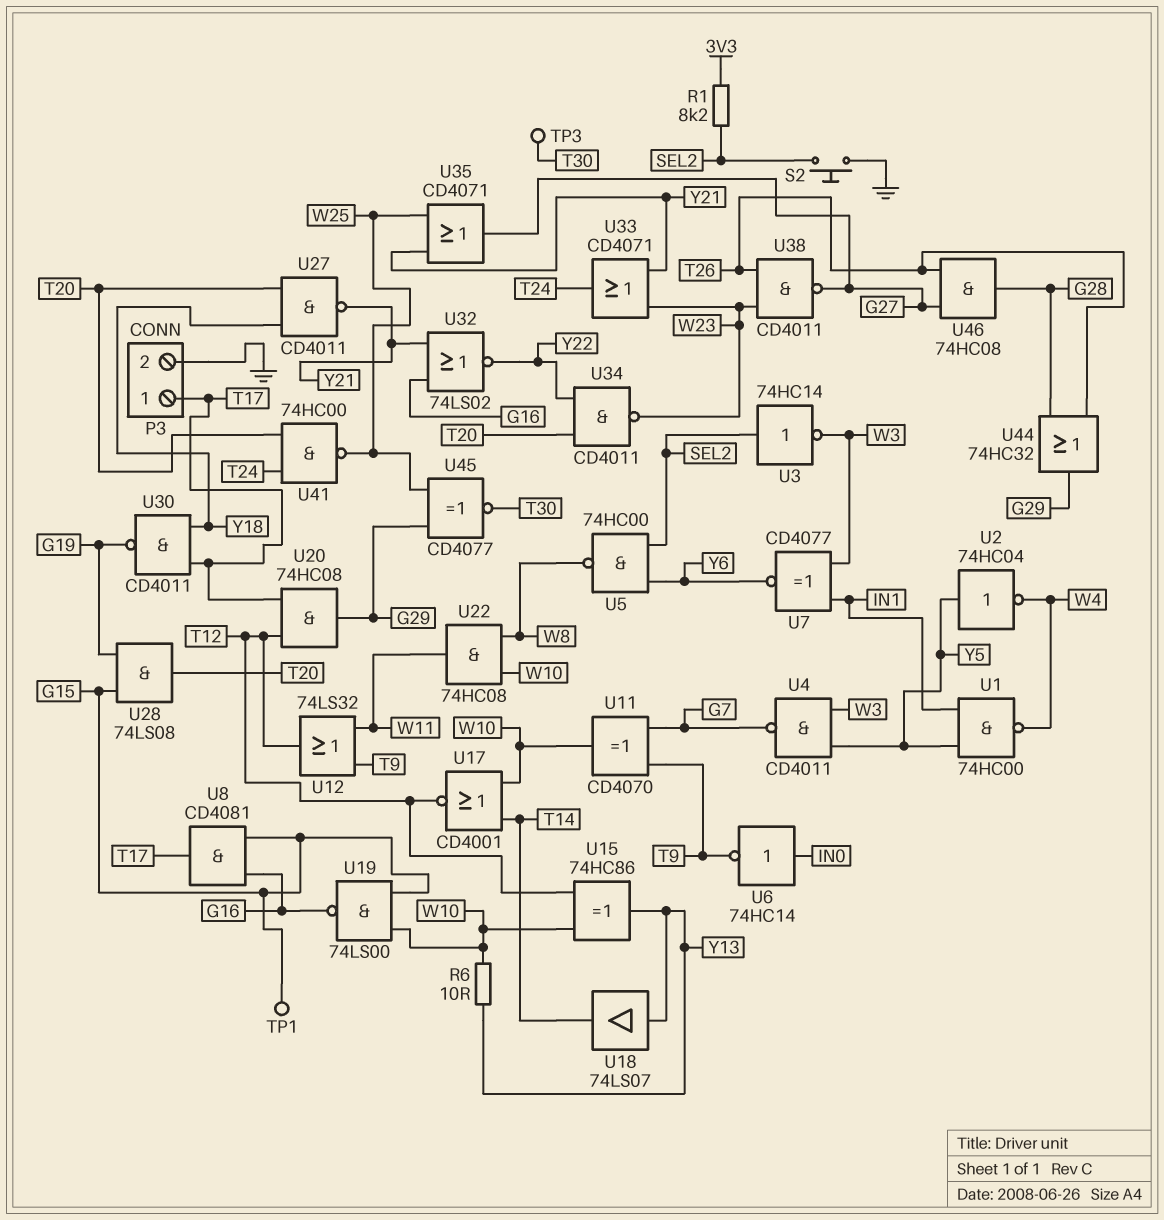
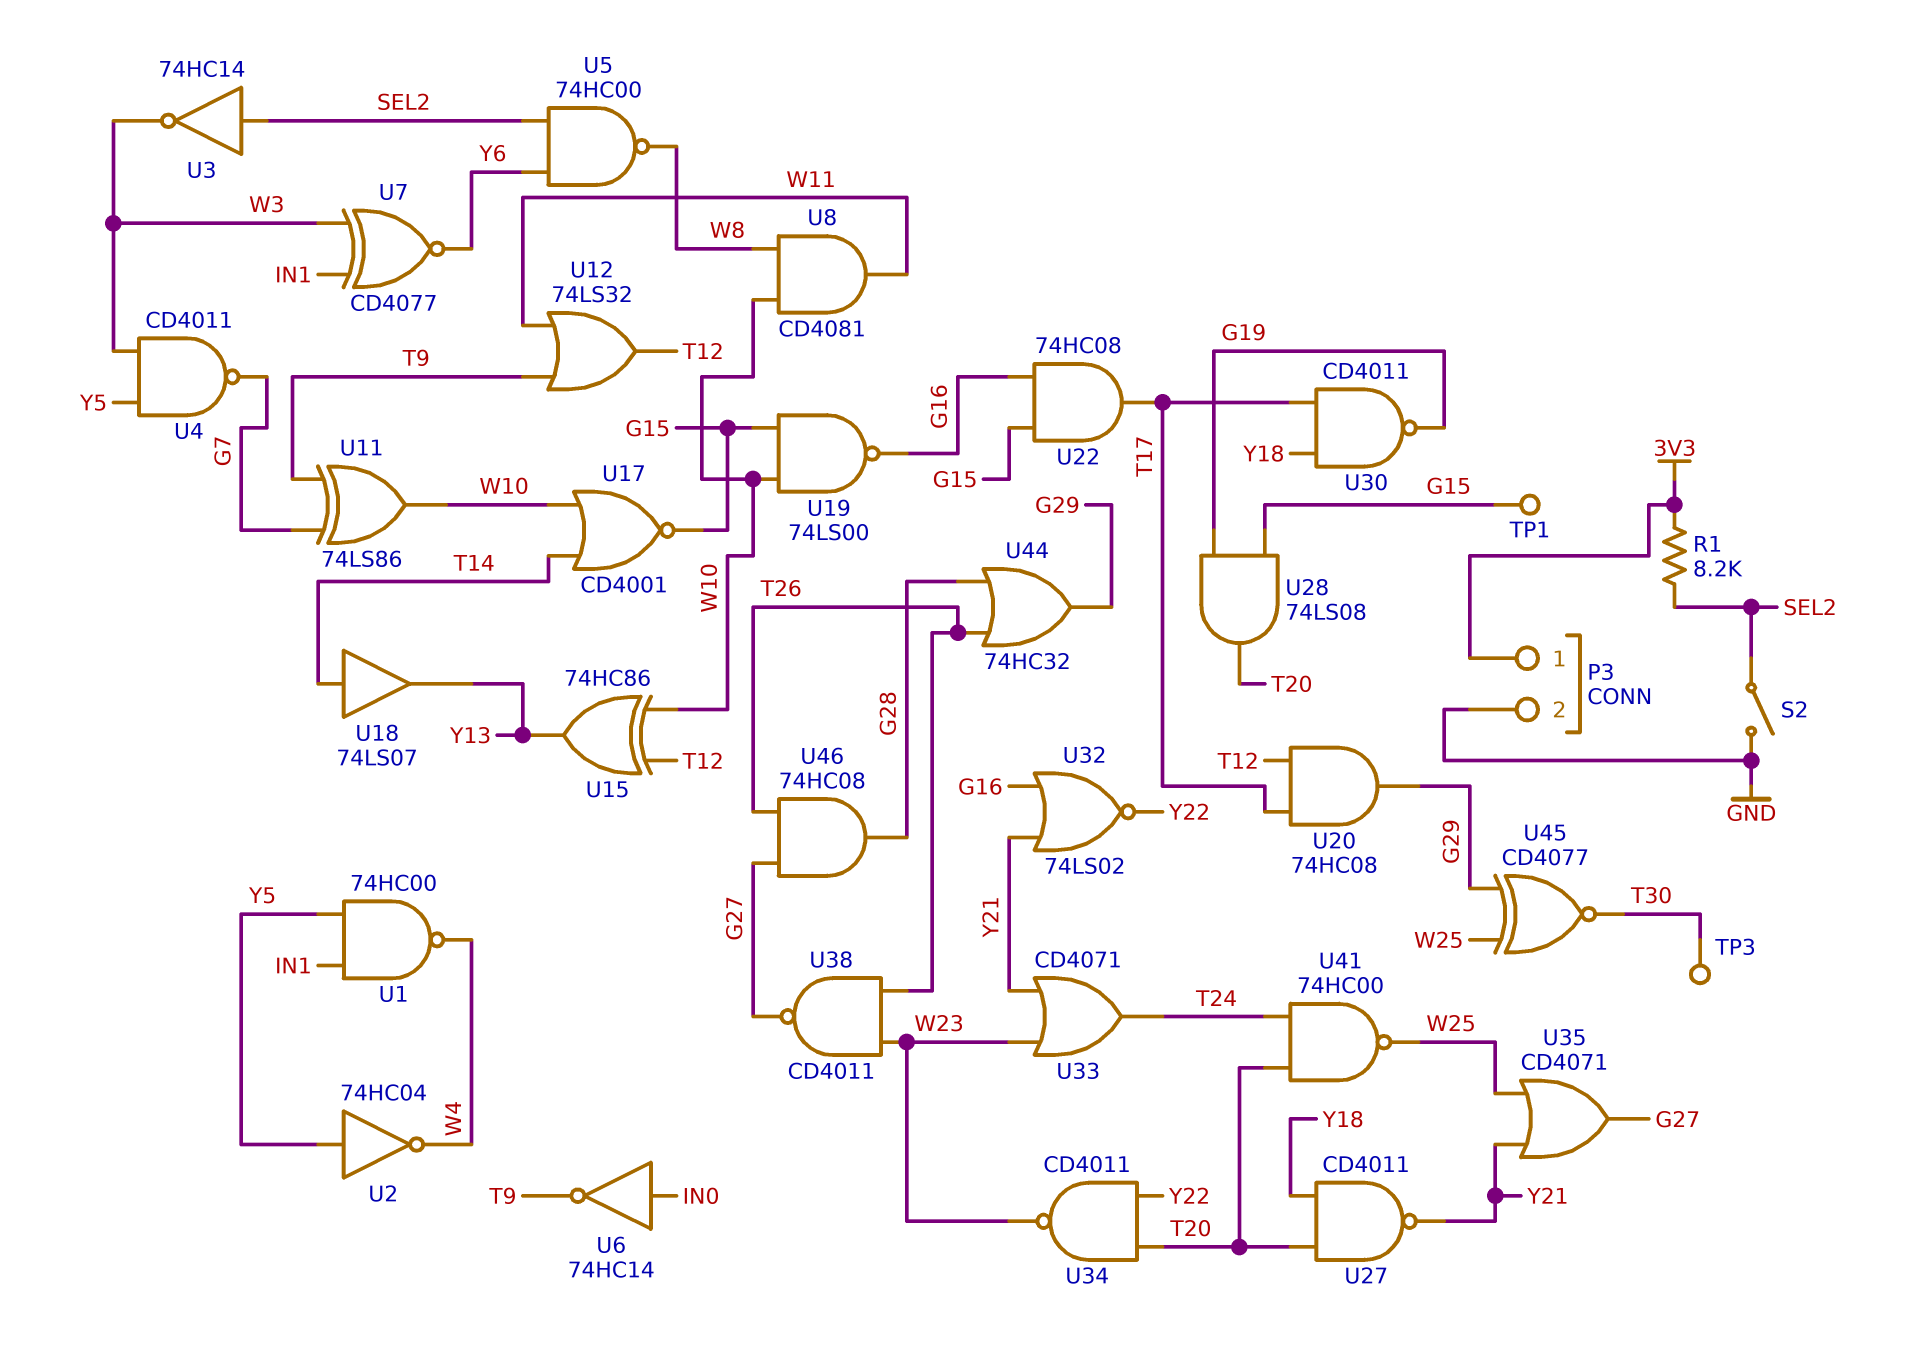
P3 pin 1: T17 -> 3V3
R6: 10 (W10, Y13) -> none
S2: button (GND, SEL2) -> switch (GND, SEL2)
U8: AND CD4081 (in G15, in G16, out T17) -> AND CD4081 (in W8, in W10, out W11)
U11: XOR CD4070 (in G7, in T9, out W10) -> XOR 74LS86 (in G7, in T9, out W10)
U17: NOR CD4001 (in T14, in W10, out T12) -> NOR CD4001 (in T14, in W10, out G15)
U18: buffer 74LS07 (in Y13, out T14) -> buffer 74LS07 (in T14, out Y13)
U22: AND 74HC08 (in W8, in W10, out W11) -> AND 74HC08 (in G15, in G16, out T17)

